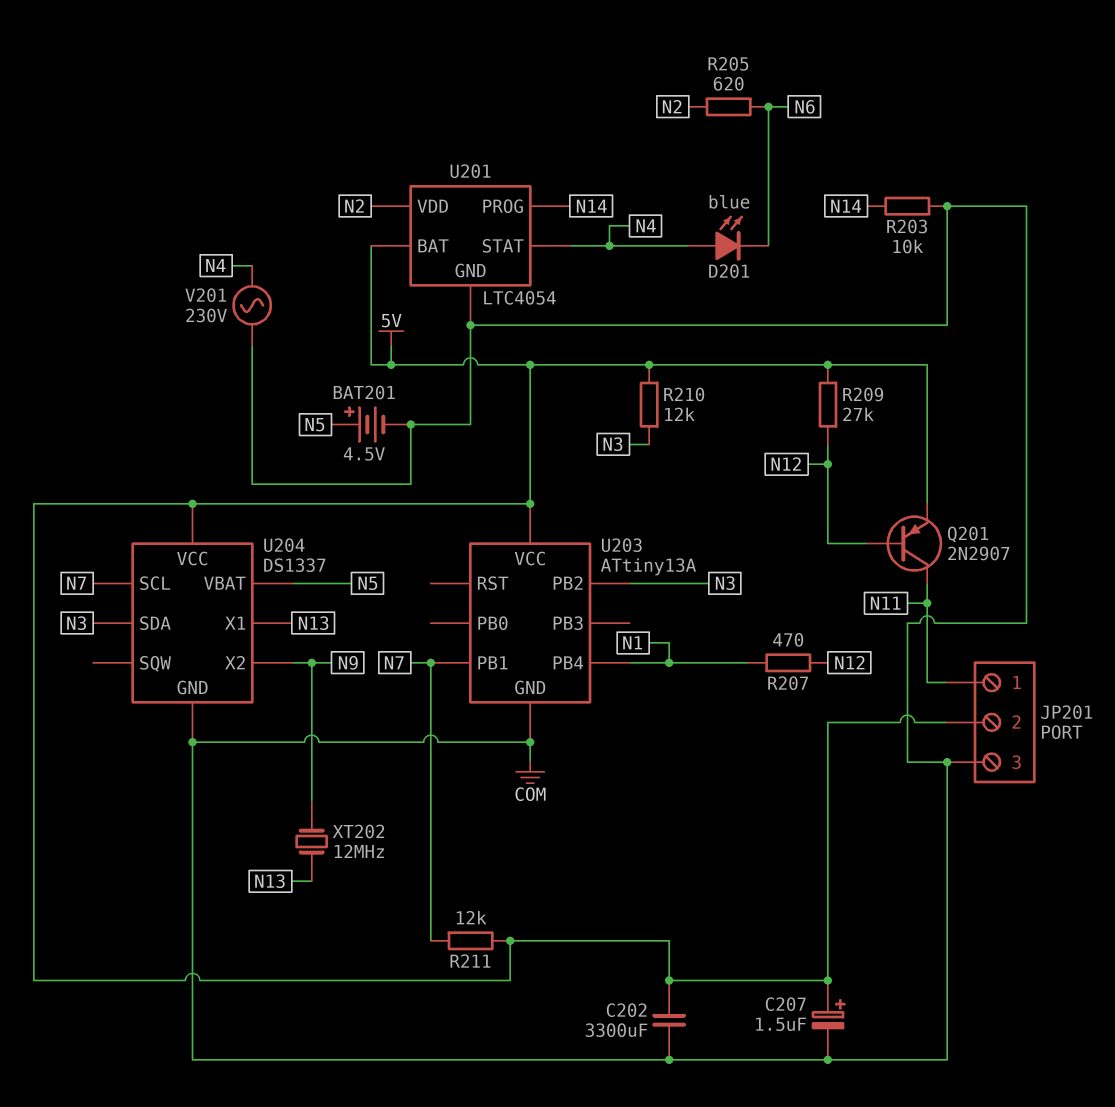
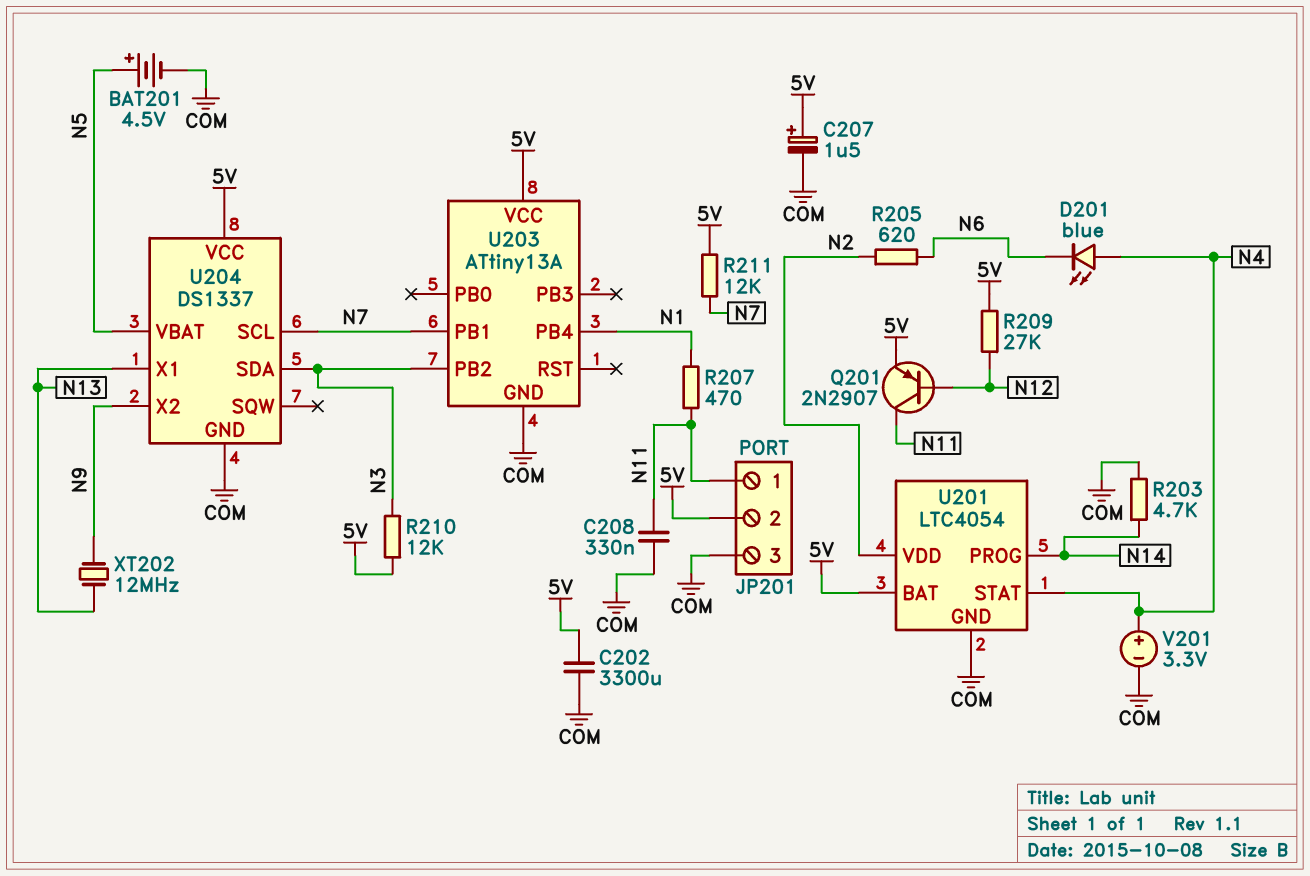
C208: none -> 330nF (COM, N11)
R203: 10k (COM, N14) -> 4.7k (COM, N14)
R207: 470 (N1, N12) -> 470 (N1, N11)
V201: AC 230V (COM, N4) -> 3.3V (plus N4, minus COM)

